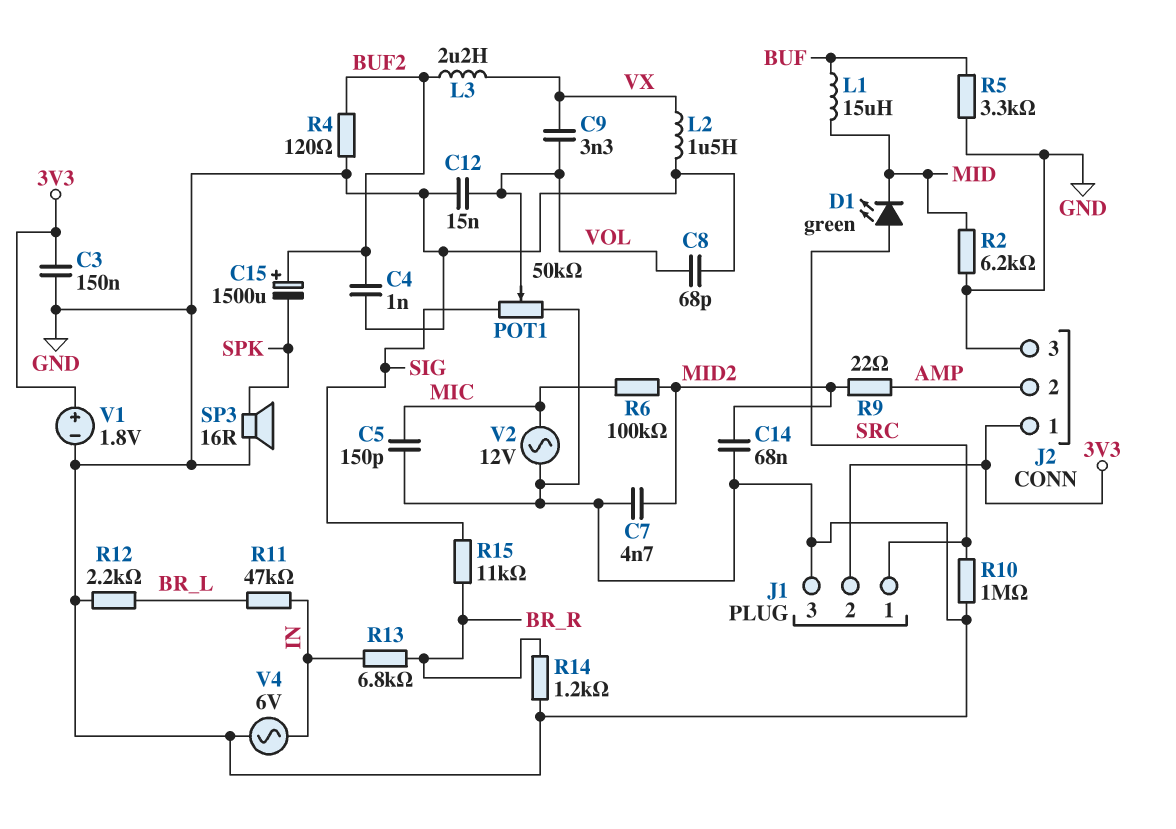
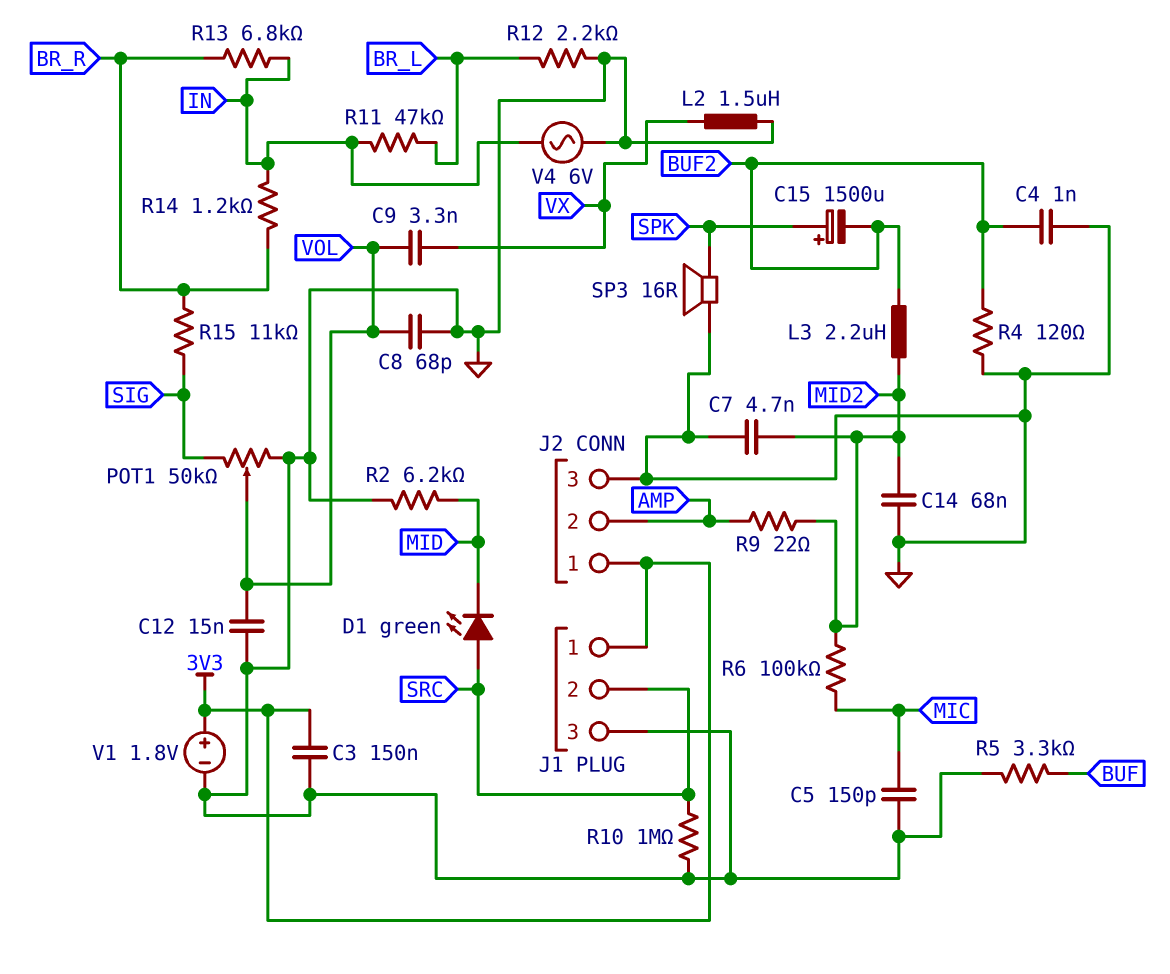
C15: 1500uF (plus BUF2, minus SPK) -> 1500uF (plus SPK, minus BUF2)
J1 pin 1: SRC -> 3V3
J1 pin 2: 3V3 -> SRC
L1: 15uH (BUF, MID) -> none
L3: 2.2uH (BUF2, VX) -> 2.2uH (BUF2, MID2)
R14: 1.2k (BR_R, GND) -> 1.2k (BR_R, IN)
V2: AC 12V (GND, MIC) -> none

